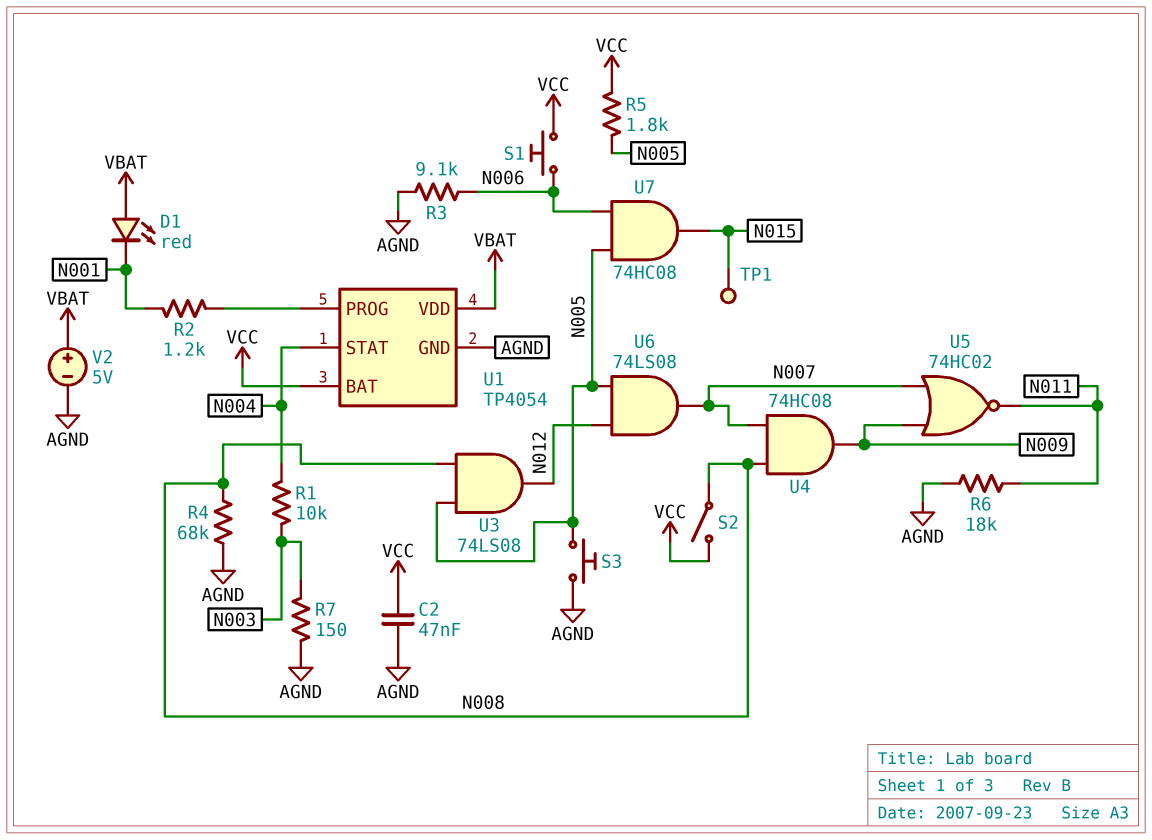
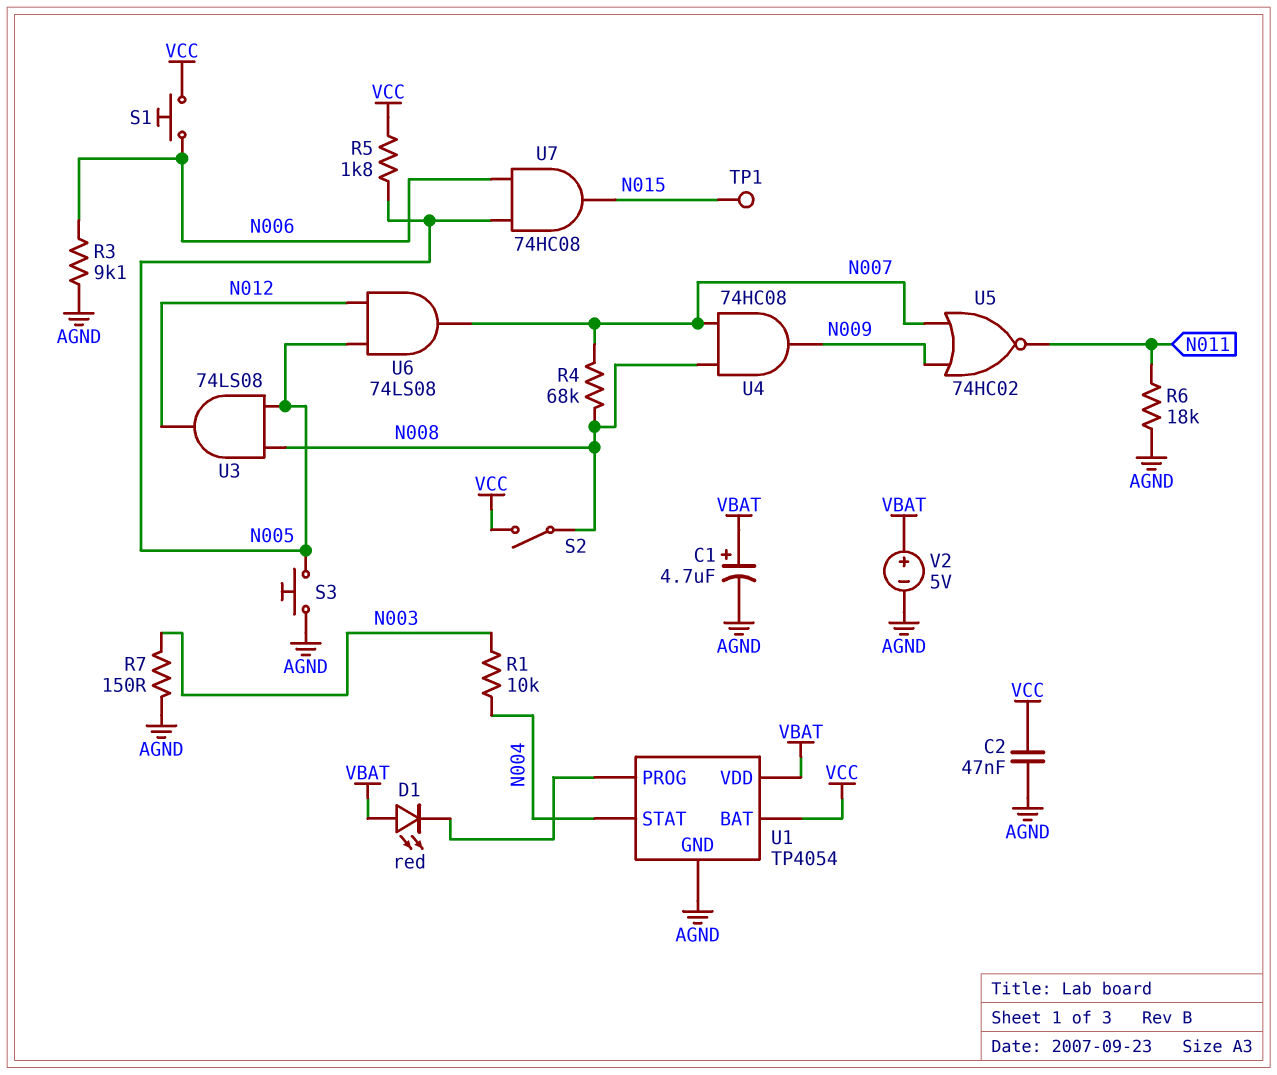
C1: none -> 4.7uF (plus VBAT, minus AGND)
D1: LED red (A VBAT, K N001) -> LED red (A VBAT, K U1/PROG)
R2: 1.2k (N001, U1/PROG) -> none
R4: 68k (AGND, N008) -> 68k (N007, N008)

